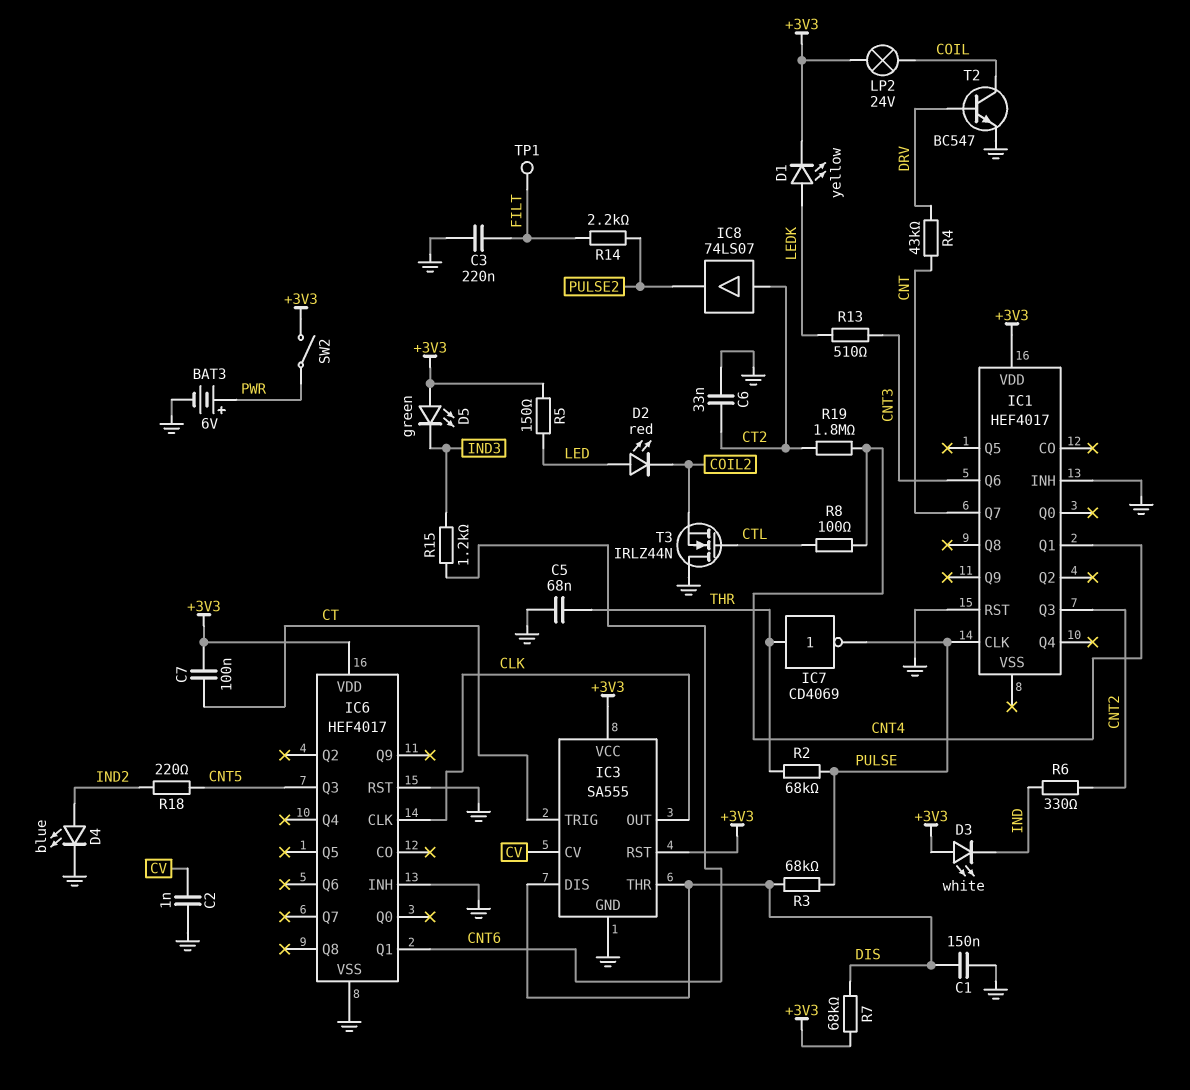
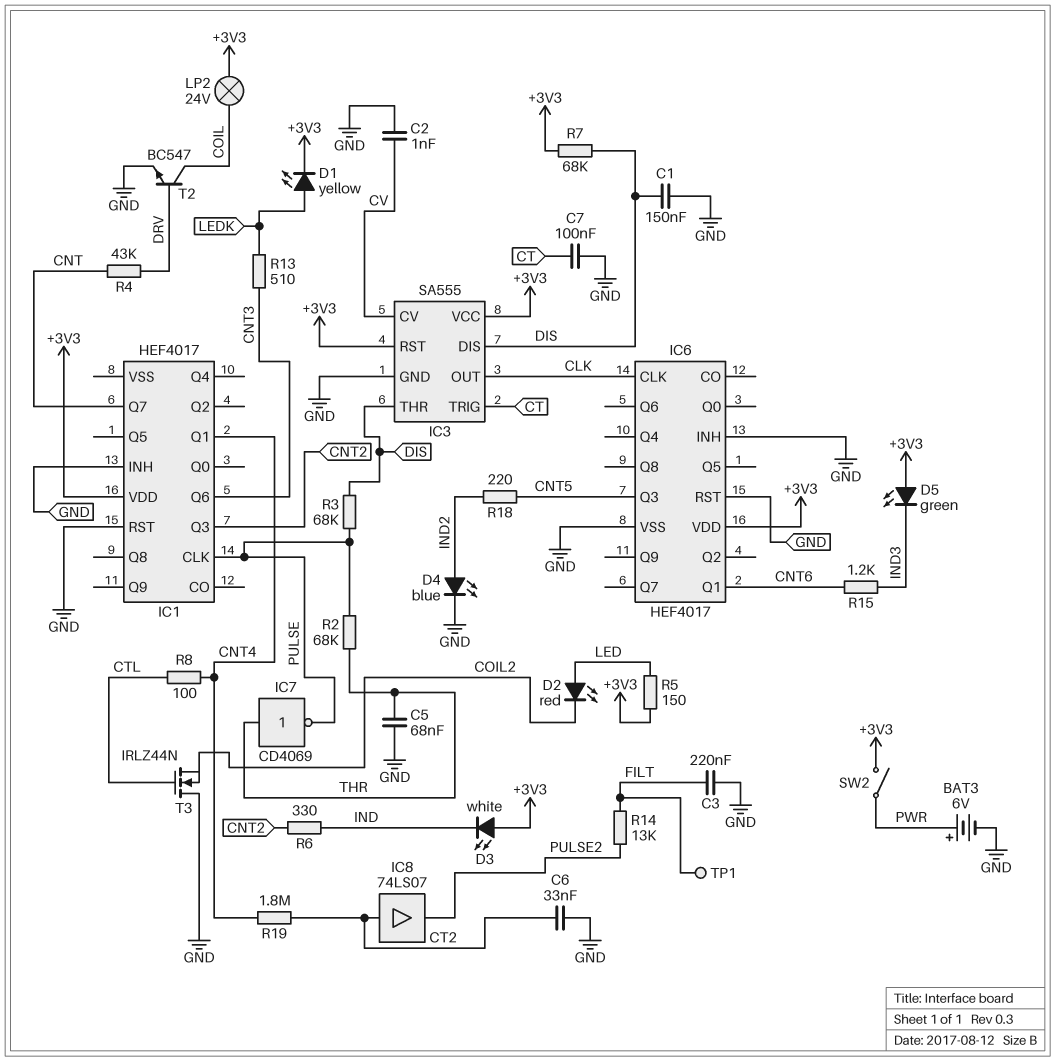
C7: 100nF (+3V3, CT) -> 100nF (CT, GND)
R14: 2.2k (FILT, PULSE2) -> 13k (FILT, PULSE2)

